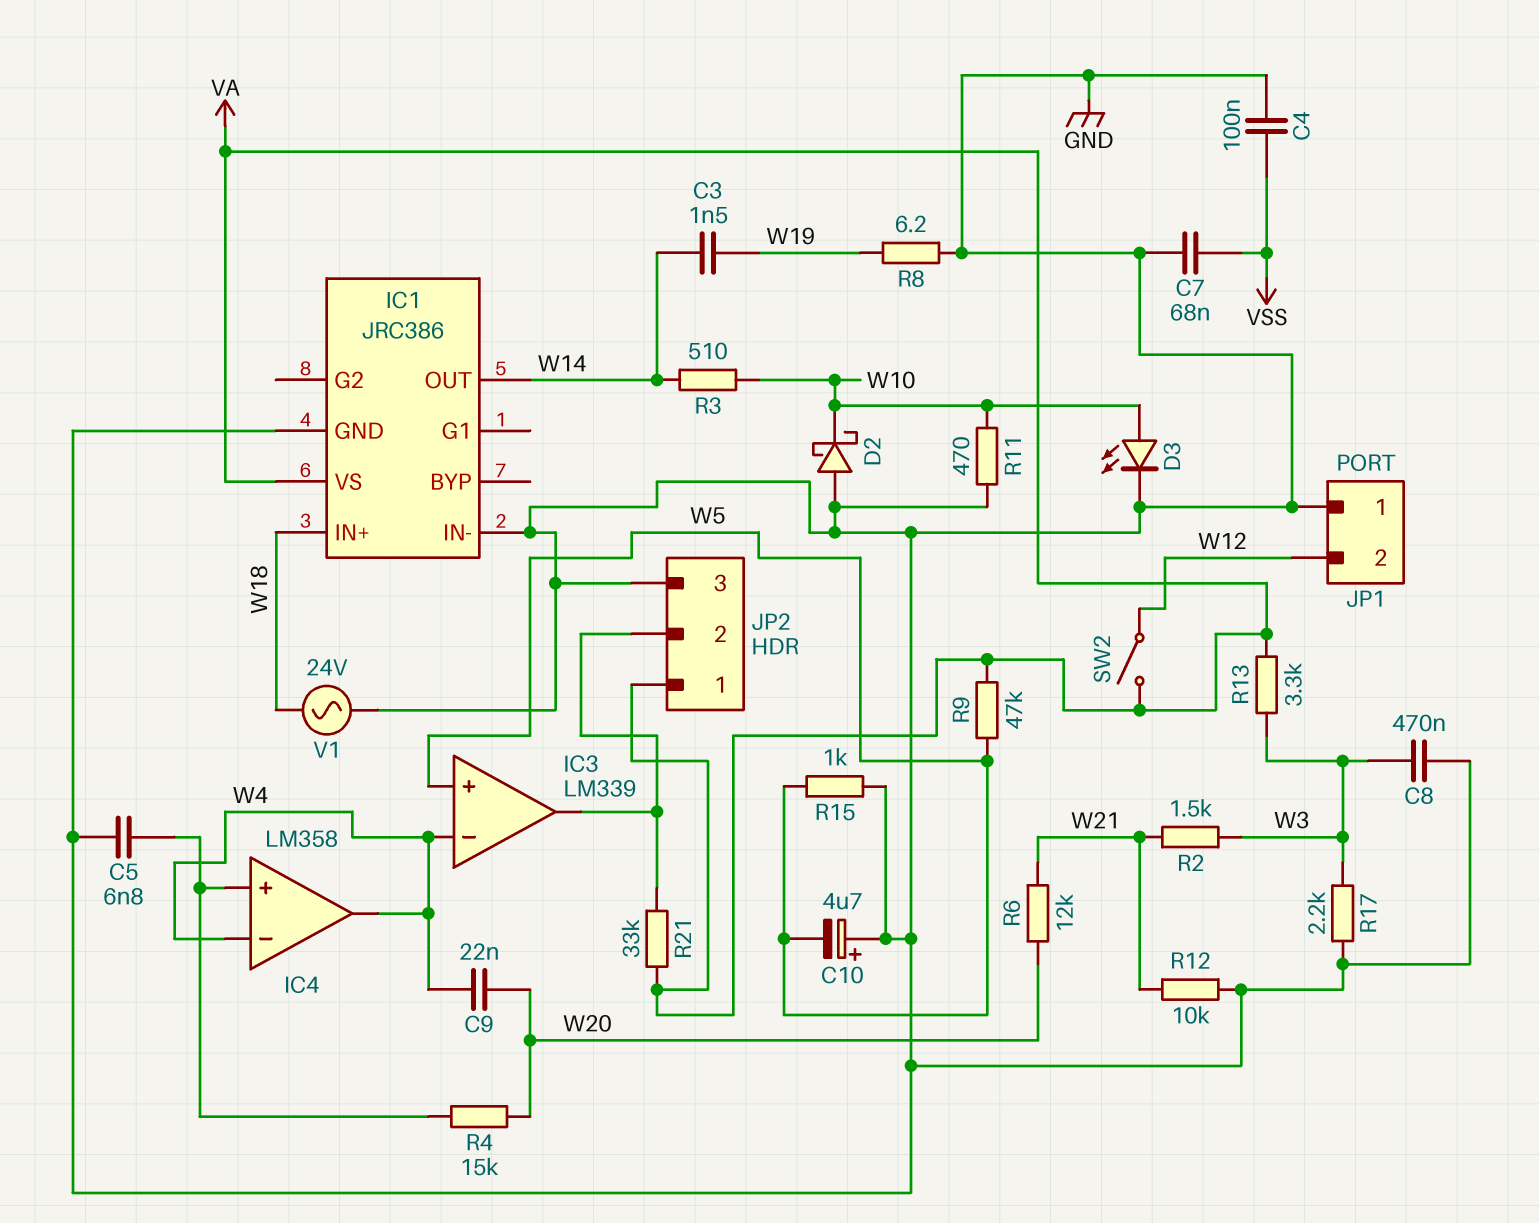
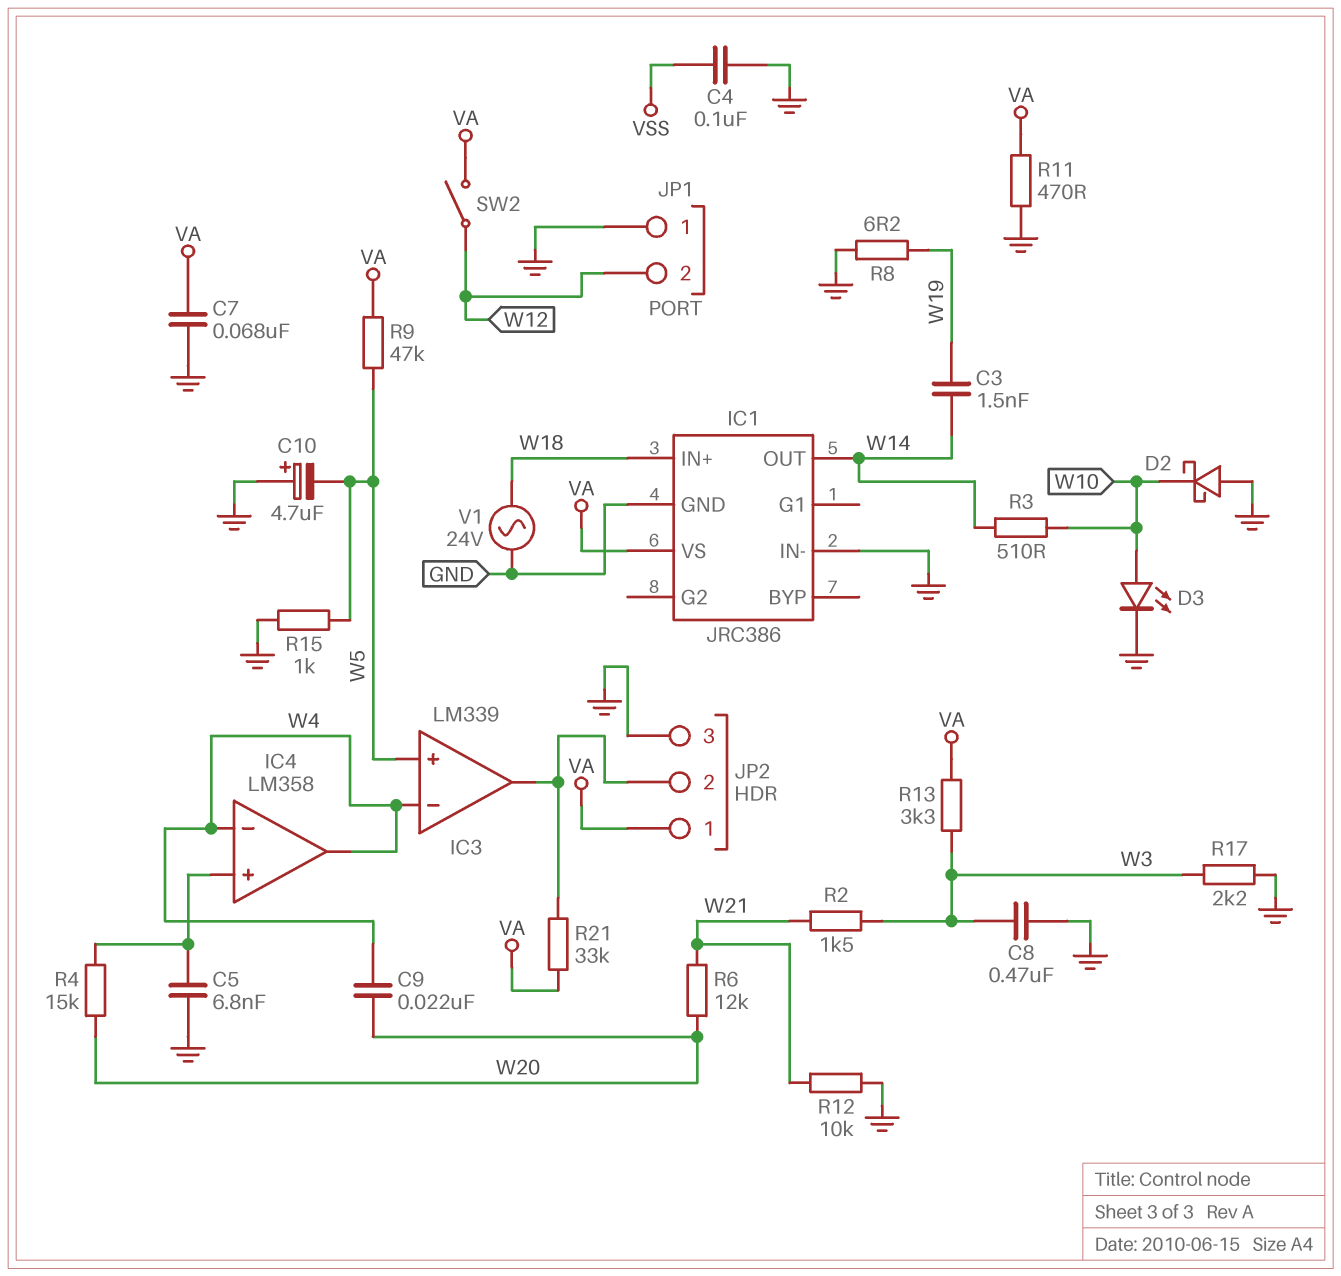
C7: 68nF (GND, VSS) -> 68nF (GND, VA)
R11: 470 (GND, W10) -> 470 (GND, VA)

